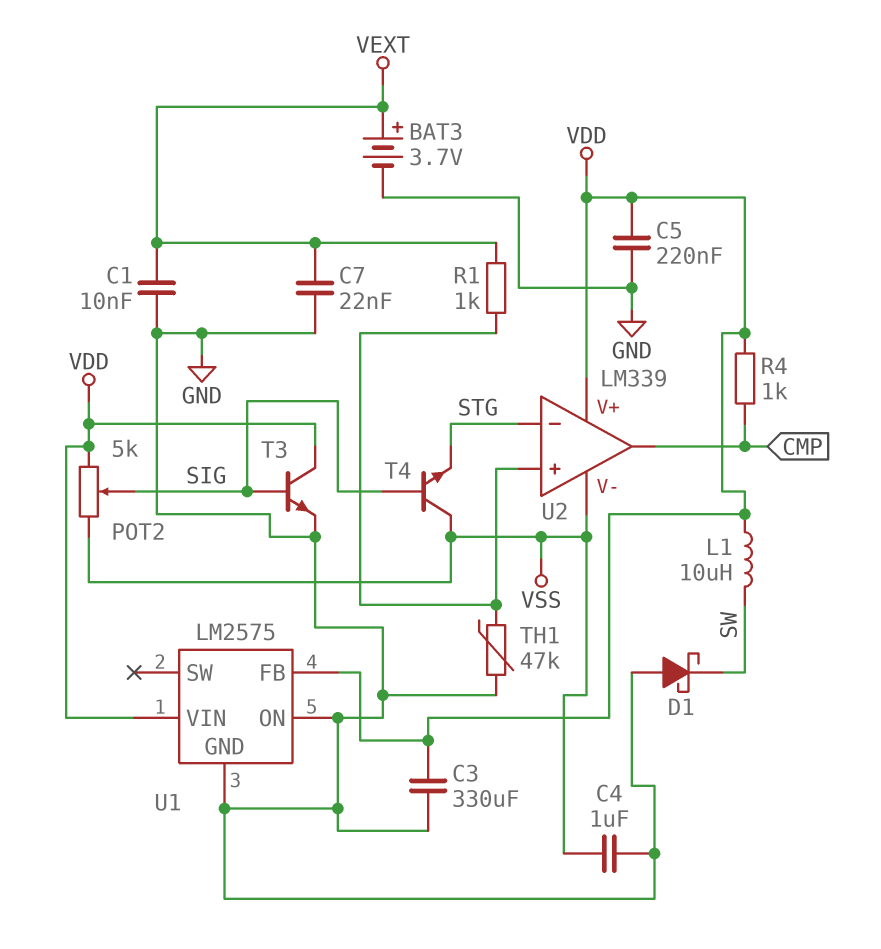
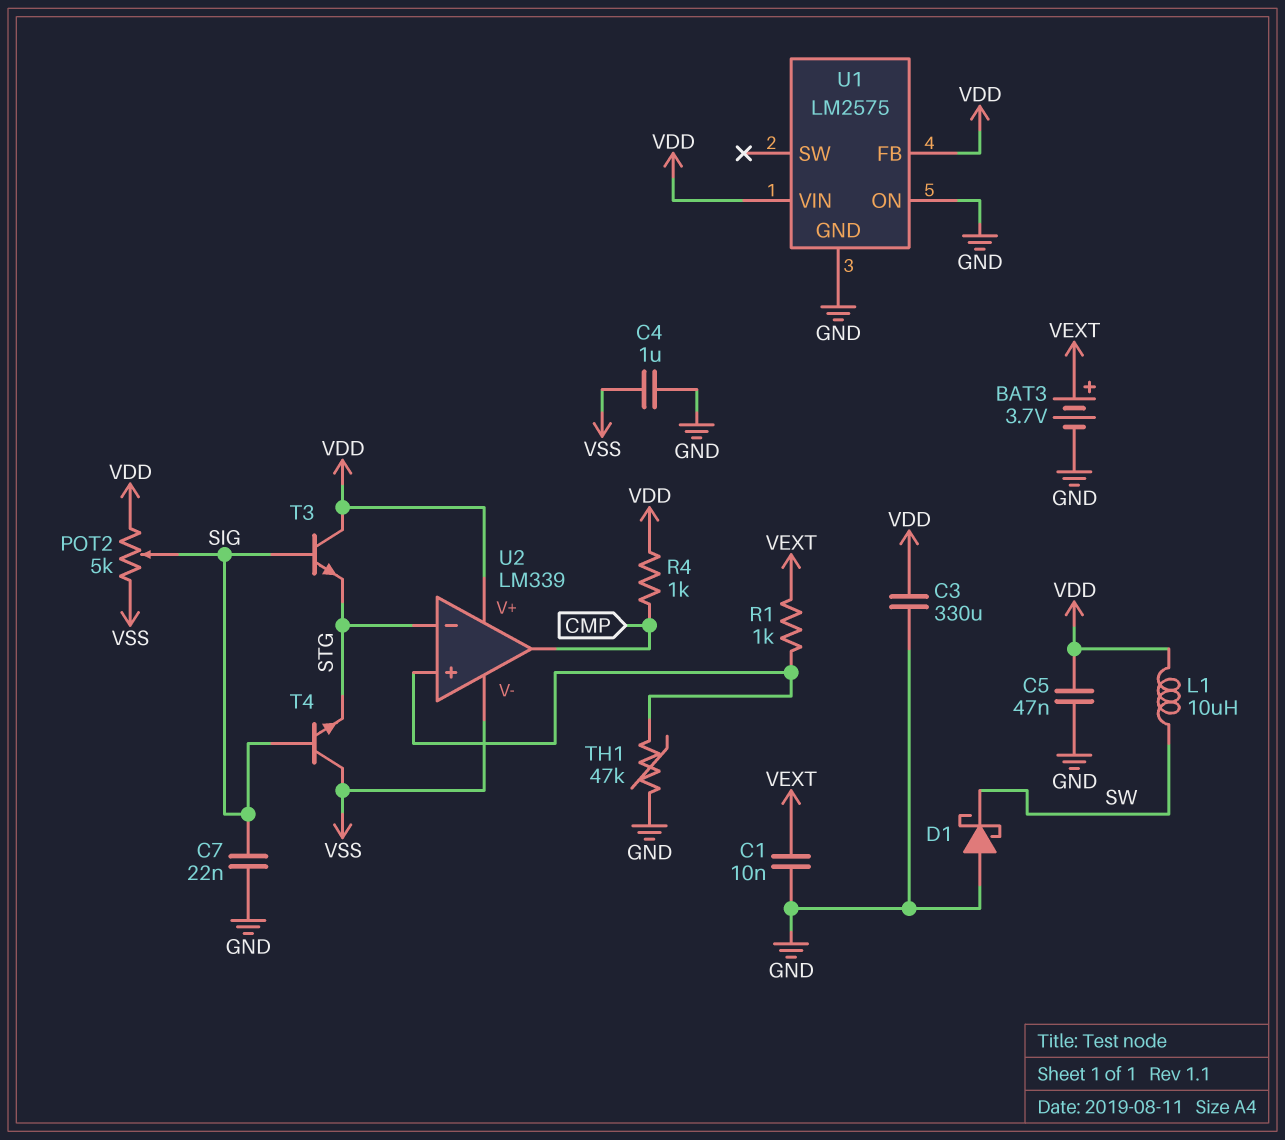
C5: 220nF (GND, VDD) -> 47nF (GND, VDD)
C7: 22nF (GND, VEXT) -> 22nF (GND, SIG)
T3: NPN (B SIG, C VDD, E GND) -> NPN (B SIG, C VDD, E STG)

